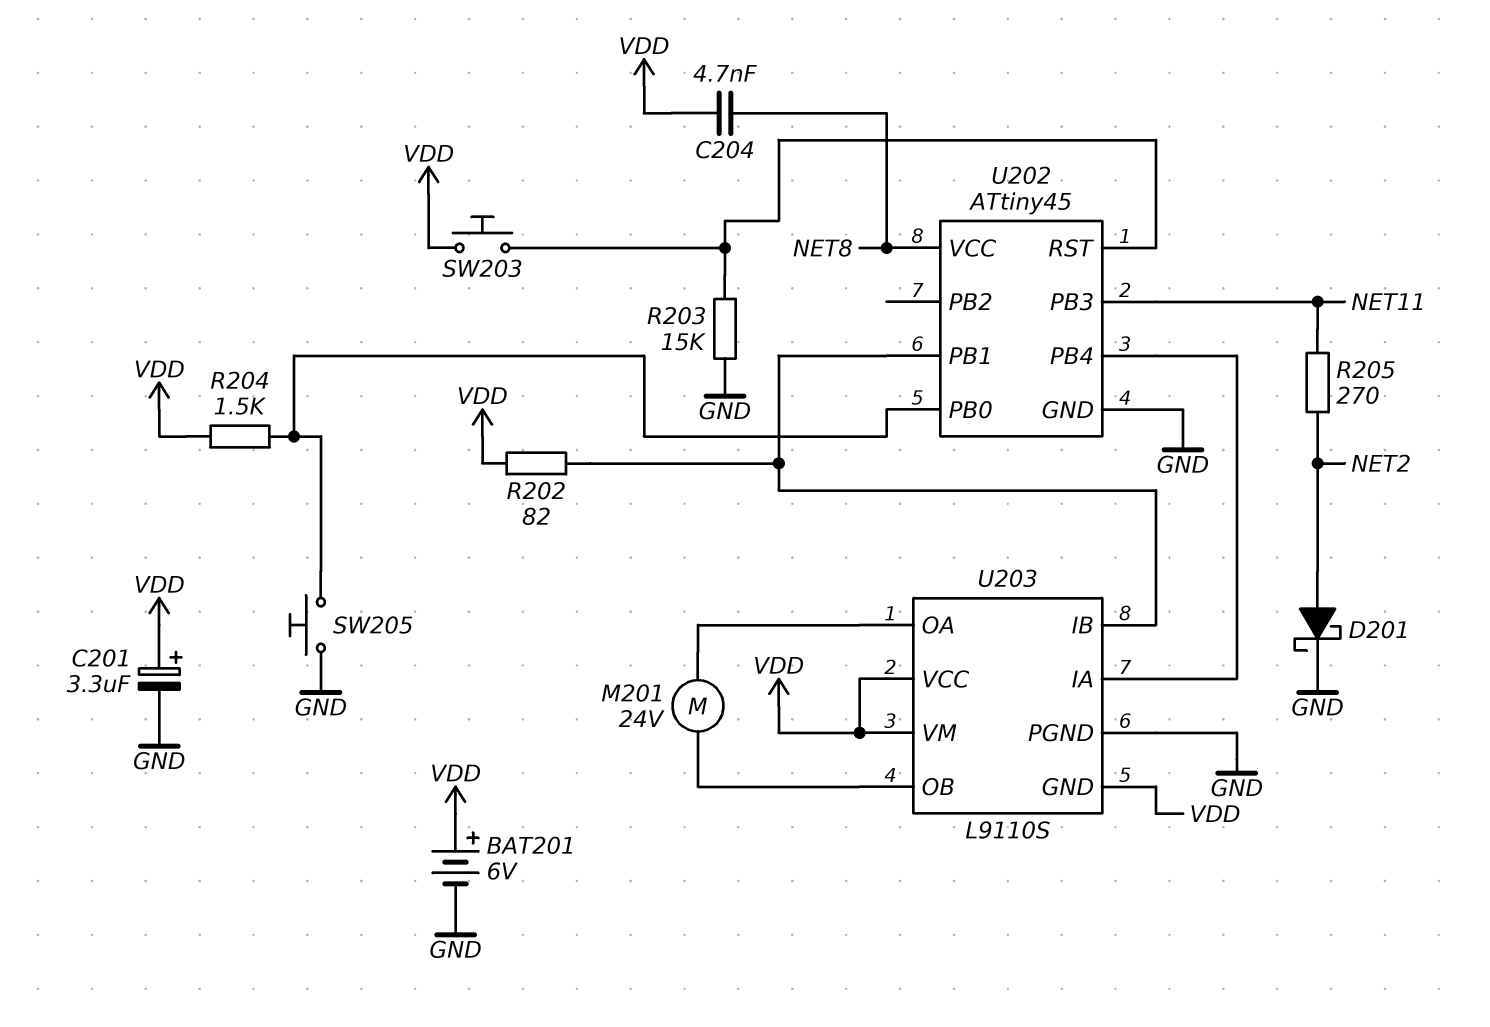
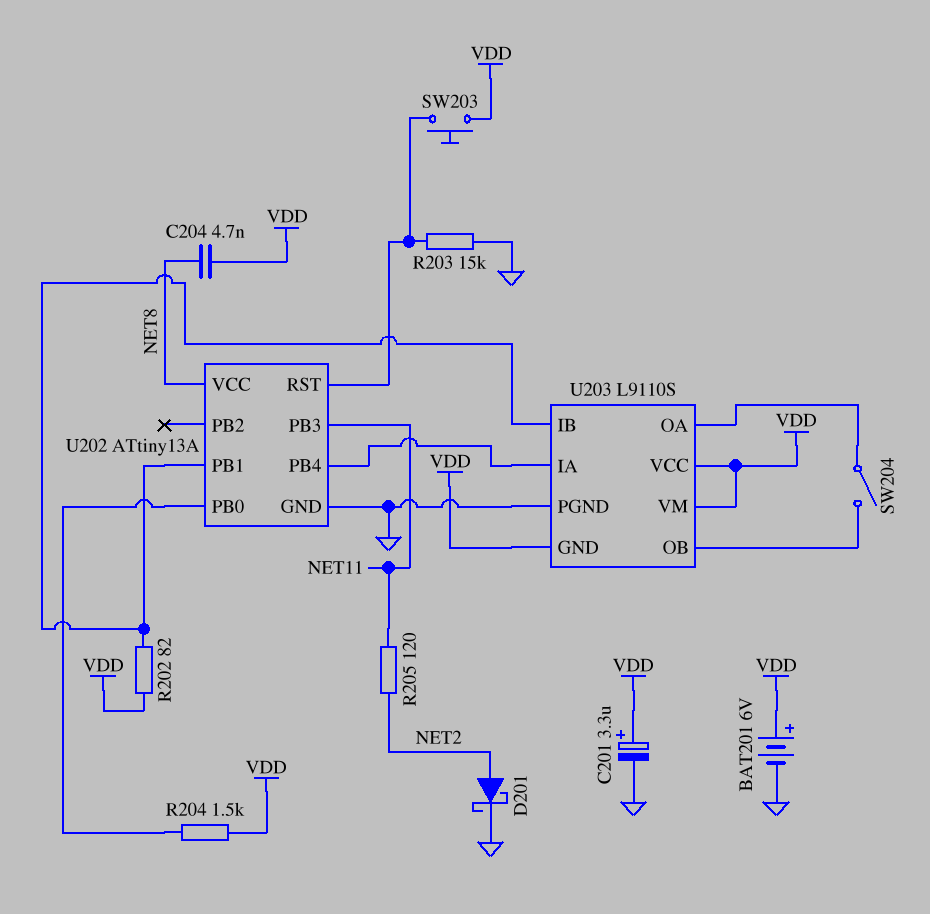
M201: motor 24V (U203/OA, U203/OB) -> none
R205: 270 (NET2, NET11) -> 120 (NET2, NET11)
SW204: none -> switch (U203/OA, U203/OB)
SW205: button (GND, U202/PB0) -> none
U202: ATtiny45 -> ATtiny13A

